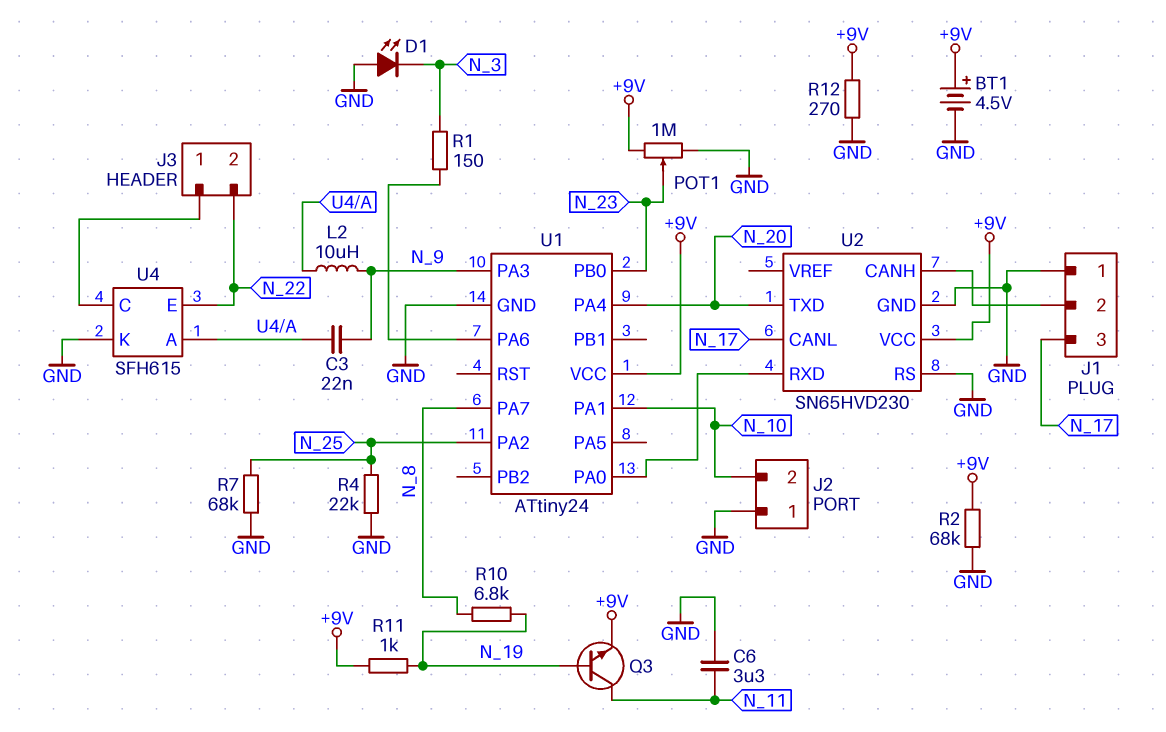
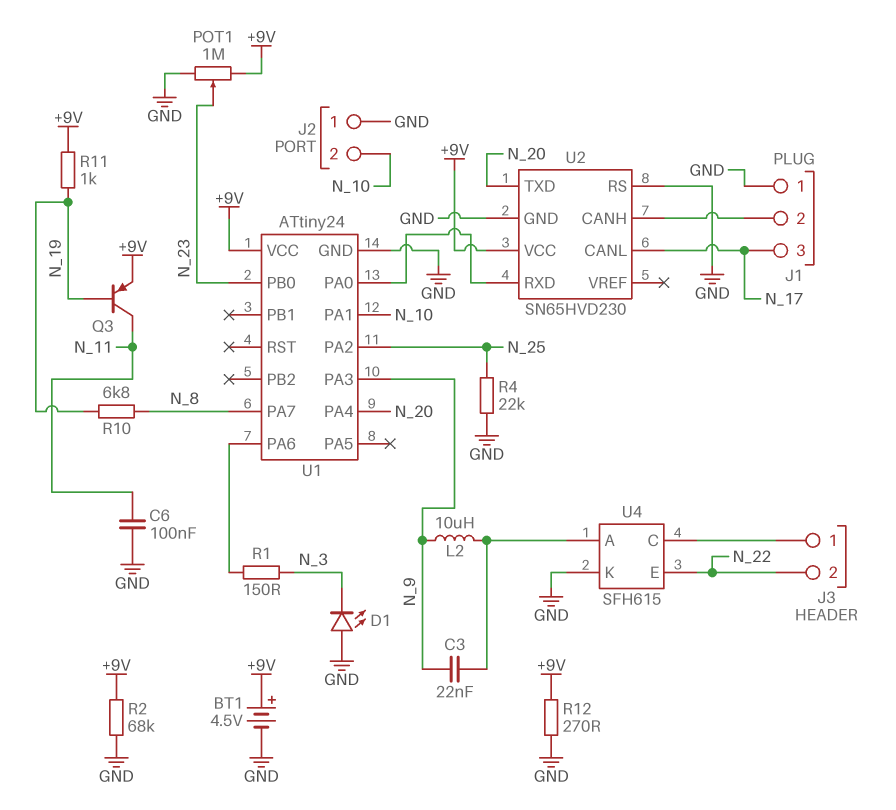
C6: 3.3uF (GND, N_11) -> 100nF (GND, N_11)
Q3: NPN (B N_19, C N_11, E +9V) -> PNP (B N_19, C N_11, E +9V)
R7: 68k (GND, N_25) -> none

